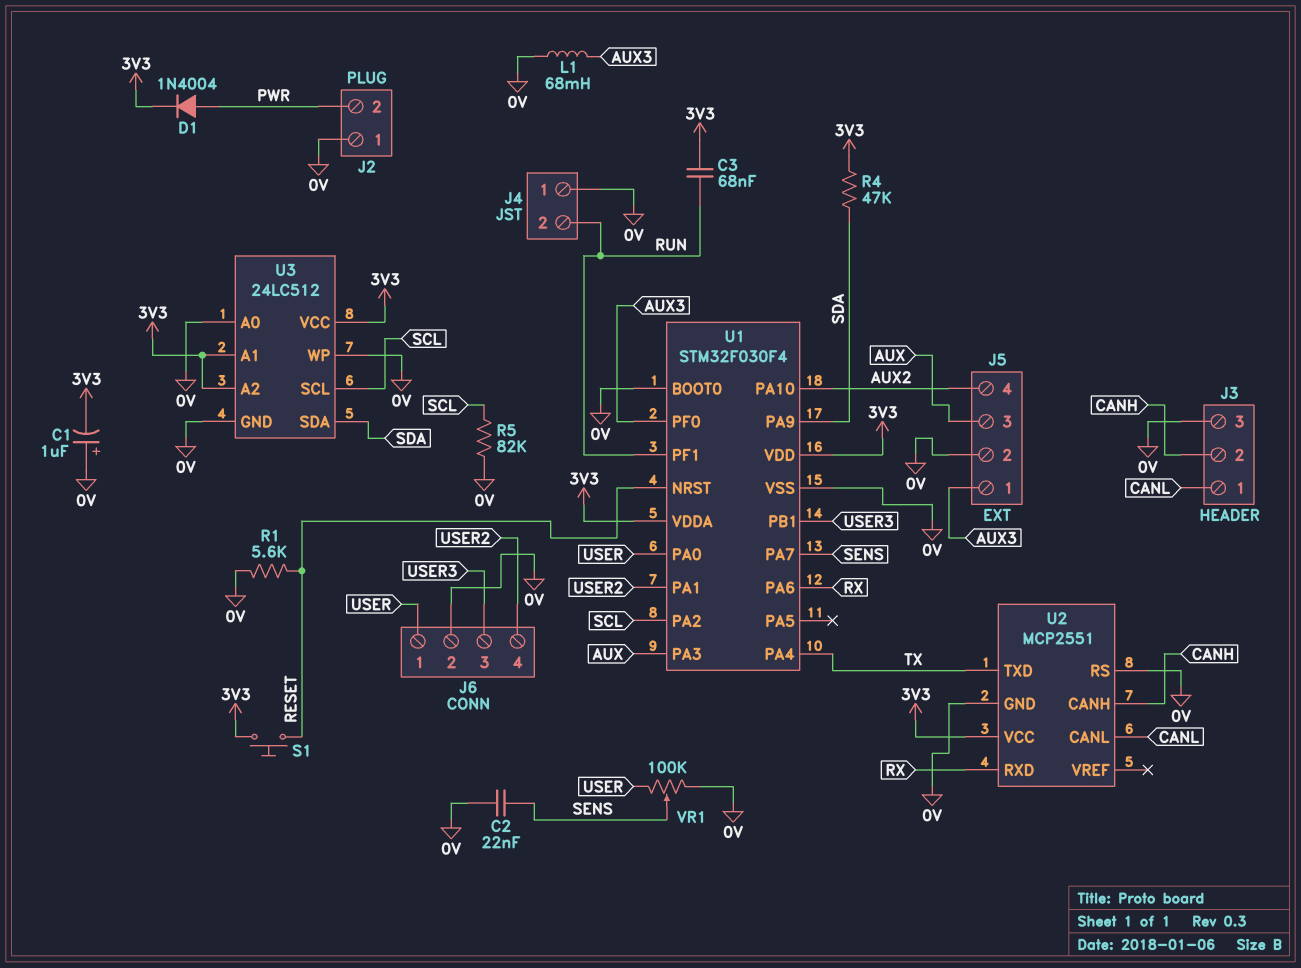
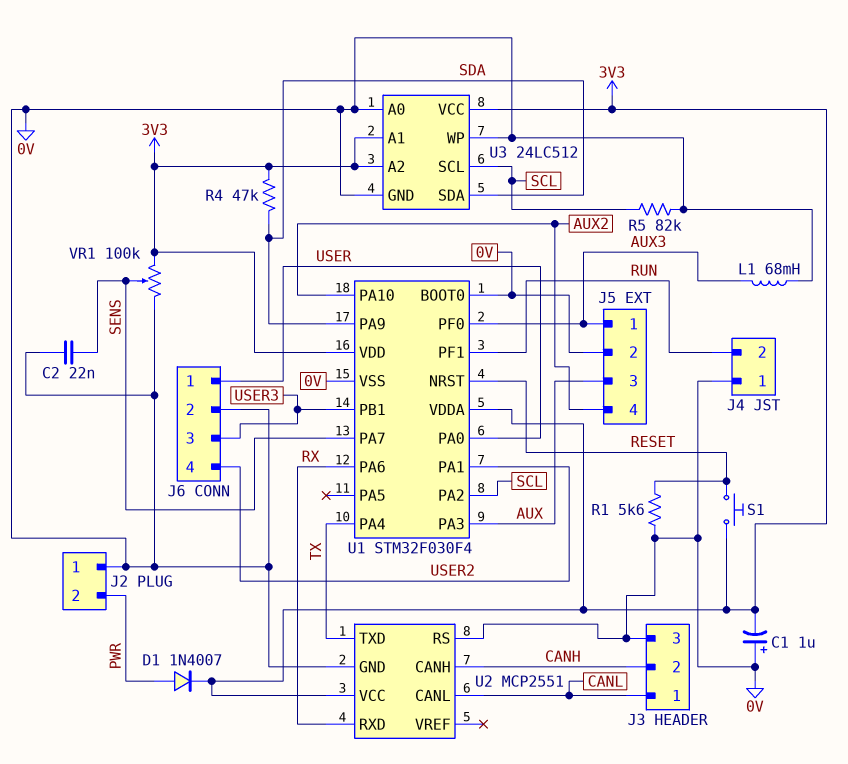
C3: 68nF (3V3, RUN) -> none
D1: diode 1N4004 (A PWR, K 3V3) -> diode 1N4007 (A PWR, K 3V3)
VR1: 100k (0V, USER, wiper SENS) -> 100k (0V, 3V3, wiper SENS)

